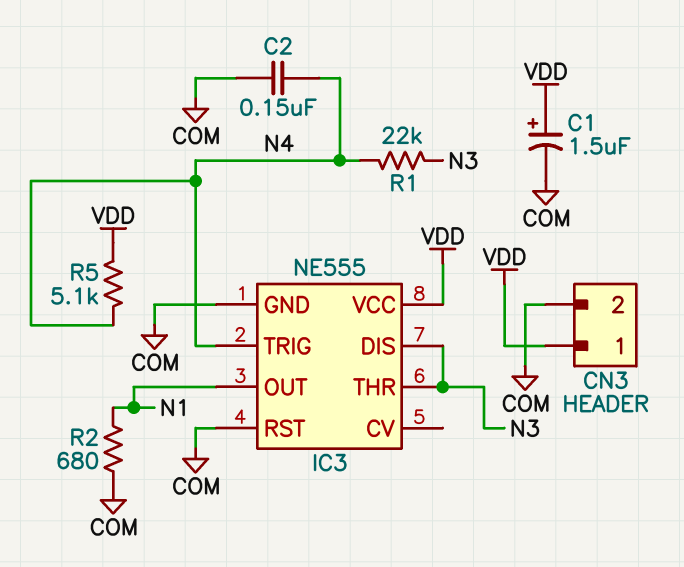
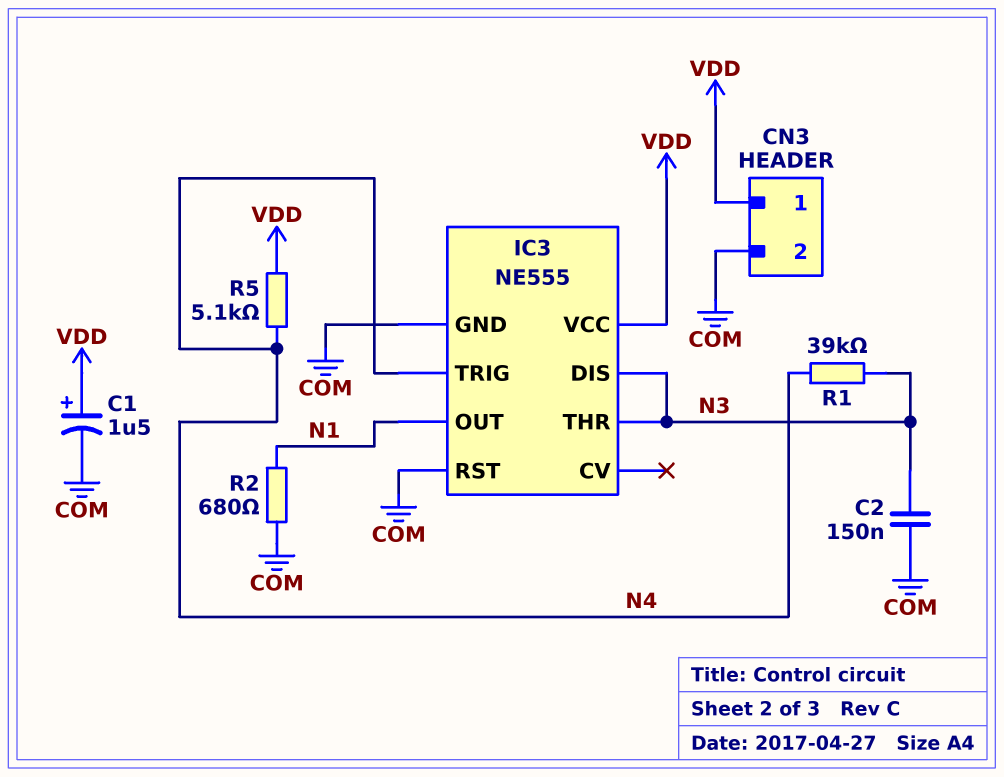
C2: 150nF (COM, N4) -> 150nF (COM, N3)
R1: 22k (N3, N4) -> 39k (N3, N4)

